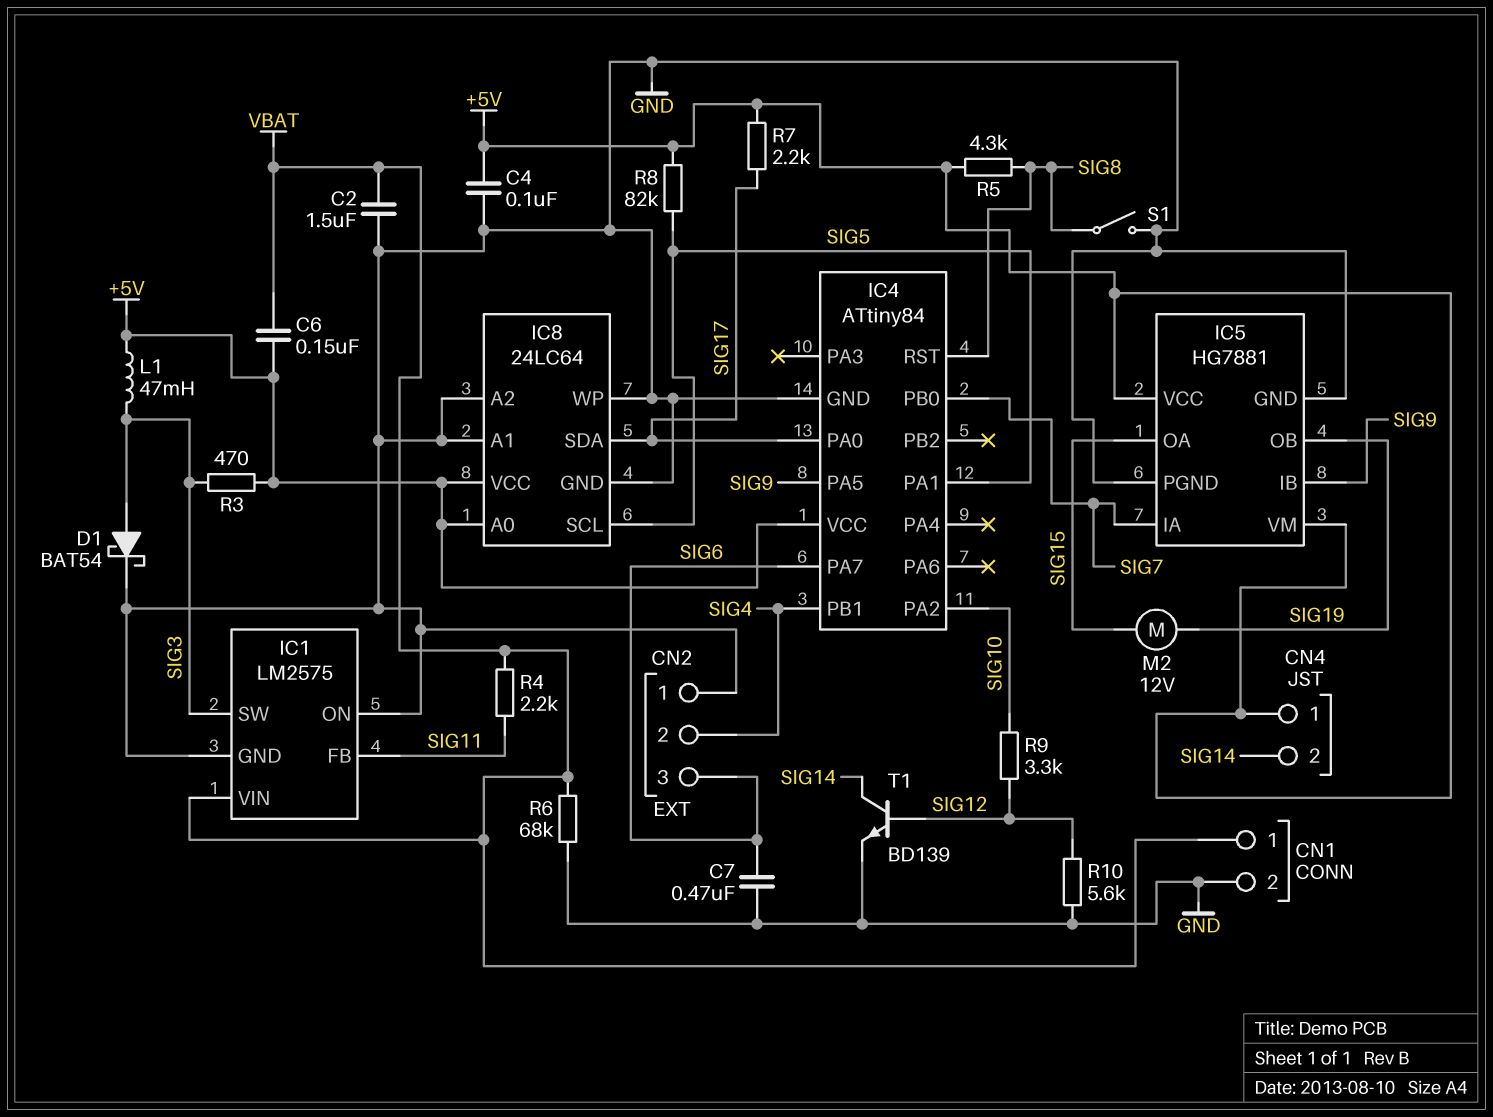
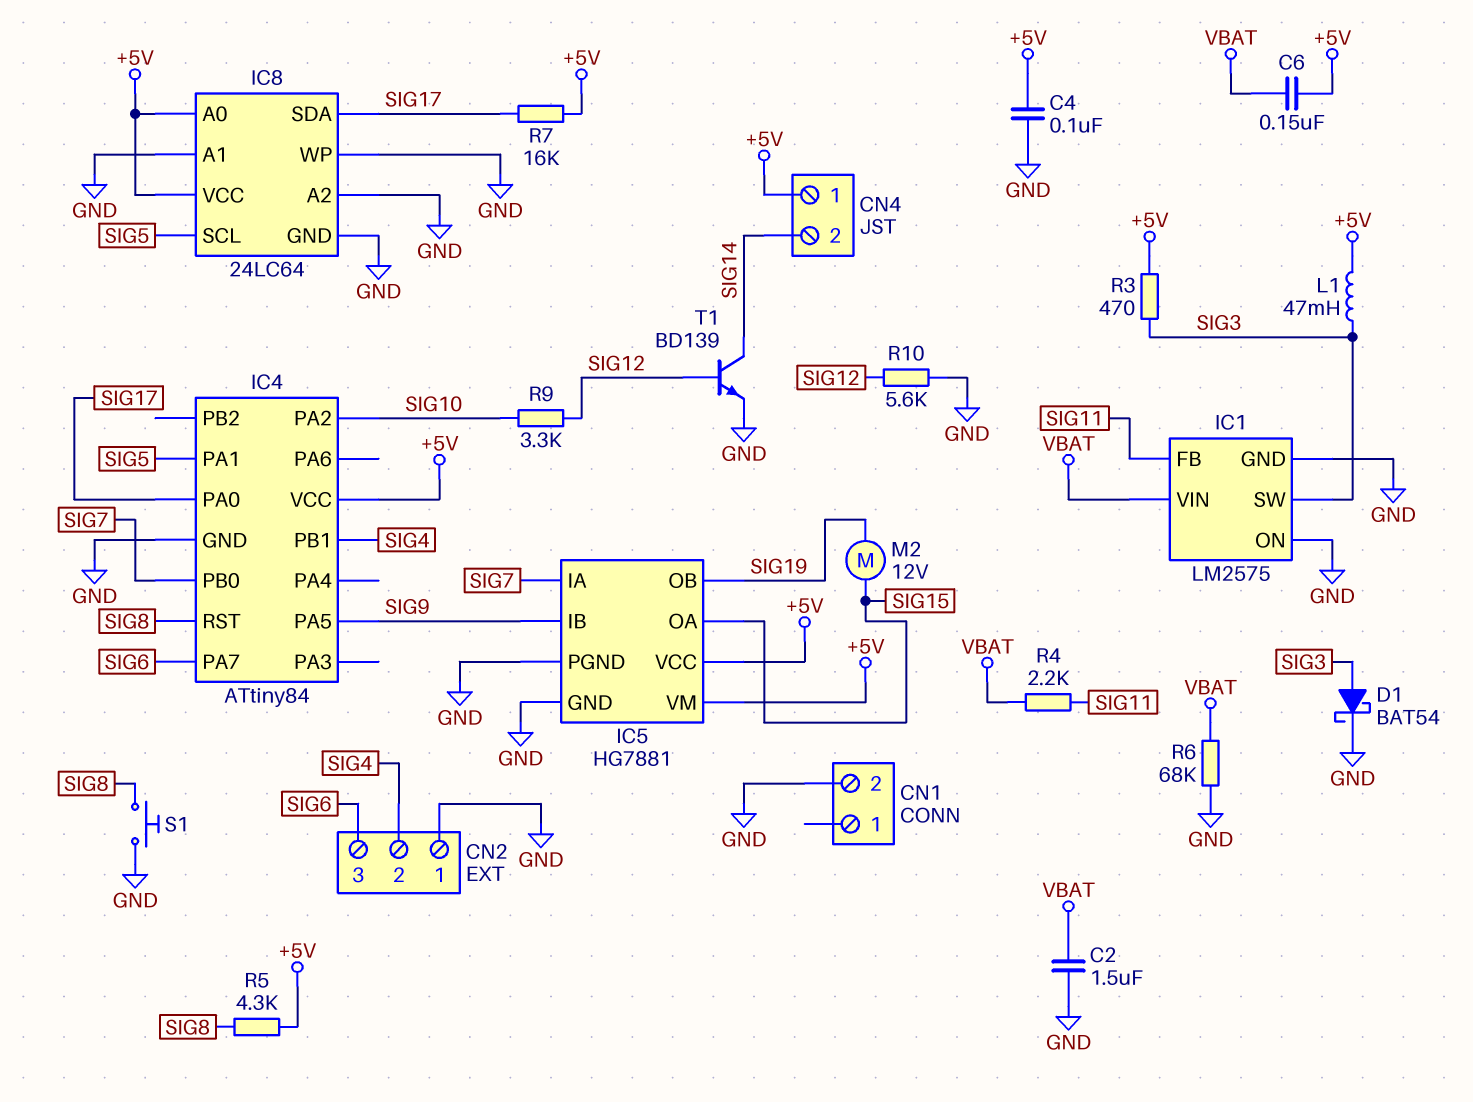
C7: 470nF (GND, SIG6) -> none
CN1 pin 1: VBAT -> none
R7: 2.2k (+5V, SIG17) -> 16k (+5V, SIG17)
R8: 82k (+5V, SIG5) -> none
S1: switch (GND, SIG8) -> button (GND, SIG8)

